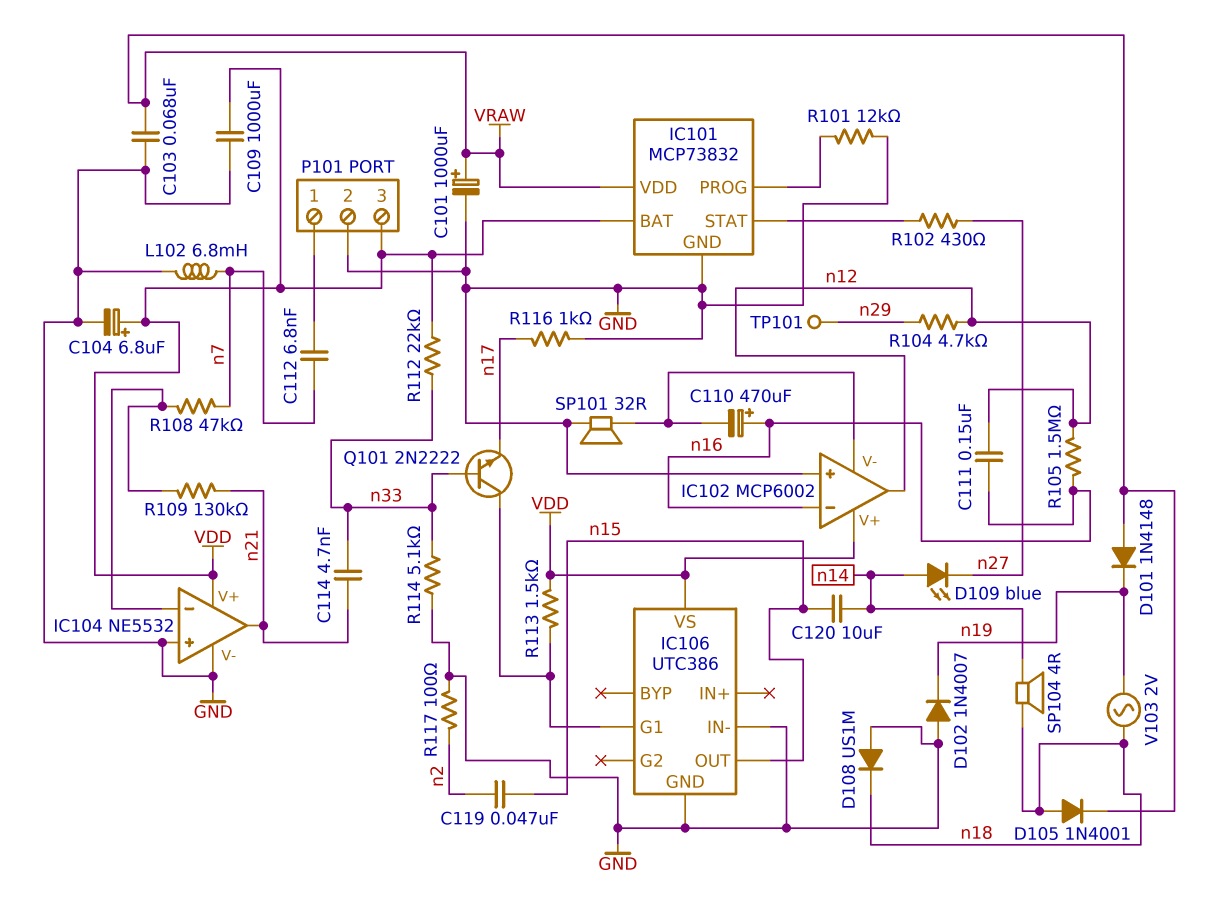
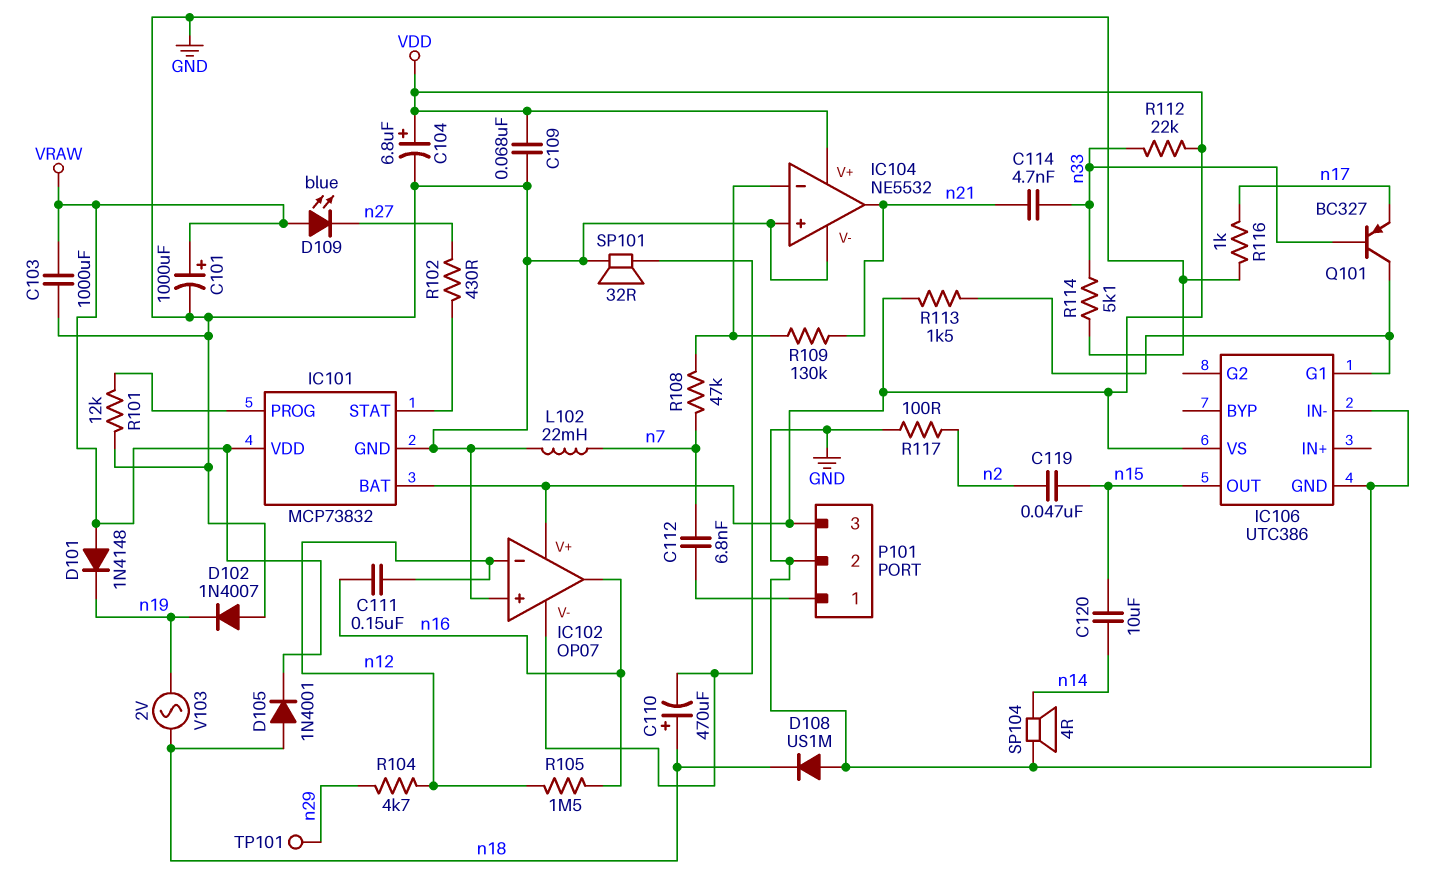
C103: 68nF (GND, VRAW) -> 1000uF (GND, VRAW)
C109: 1000uF (GND, VDD) -> 68nF (GND, VDD)
C110: 470uF (plus n16, minus IC102/V-) -> 470uF (plus n18, minus IC102/V-)
D109: LED blue (A n14, K n27) -> LED blue (A VRAW, K n27)
IC102: MCP6002 -> OP07
IC102 pin in-: n16 -> n12
IC102 pin out: n12 -> n16
L102: 6.8mH (GND, n7) -> 22mH (GND, n7)
Q101: NPN 2N2222 (B n33, C IC106/G1, E n17) -> PNP BC327 (B n33, C IC106/G1, E n17)
SP104: speaker 4R (n14, n18) -> speaker 4R (GND, n14)

